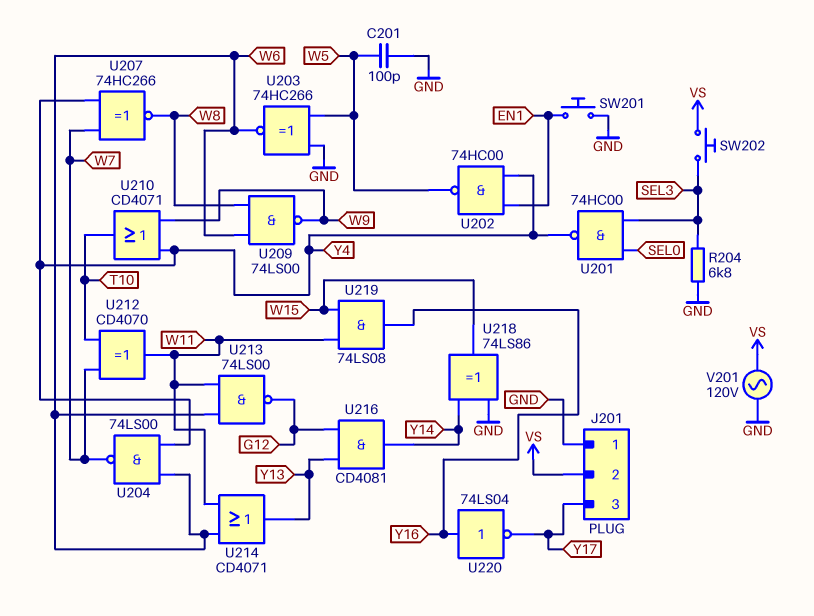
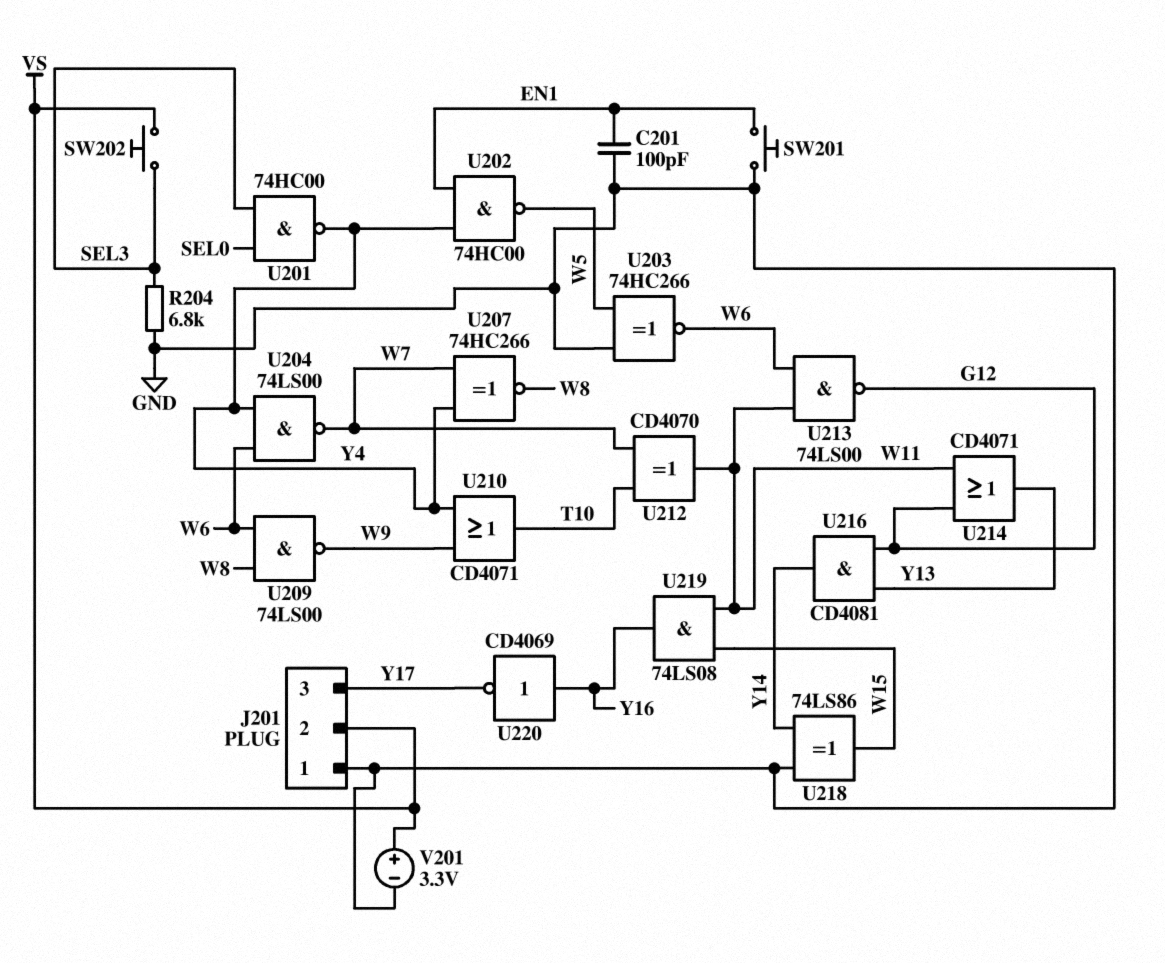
C201: 100pF (GND, W5) -> 100pF (EN1, GND)
U214: OR CD4071 (in W6, in W11, out Y13) -> OR CD4071 (in G12, in W11, out Y13)
U220: NOT 74LS04 (in Y16, out Y17) -> NOT CD4069 (in Y16, out Y17)
V201: AC 120V (GND, VS) -> 3.3V (plus VS, minus GND)

